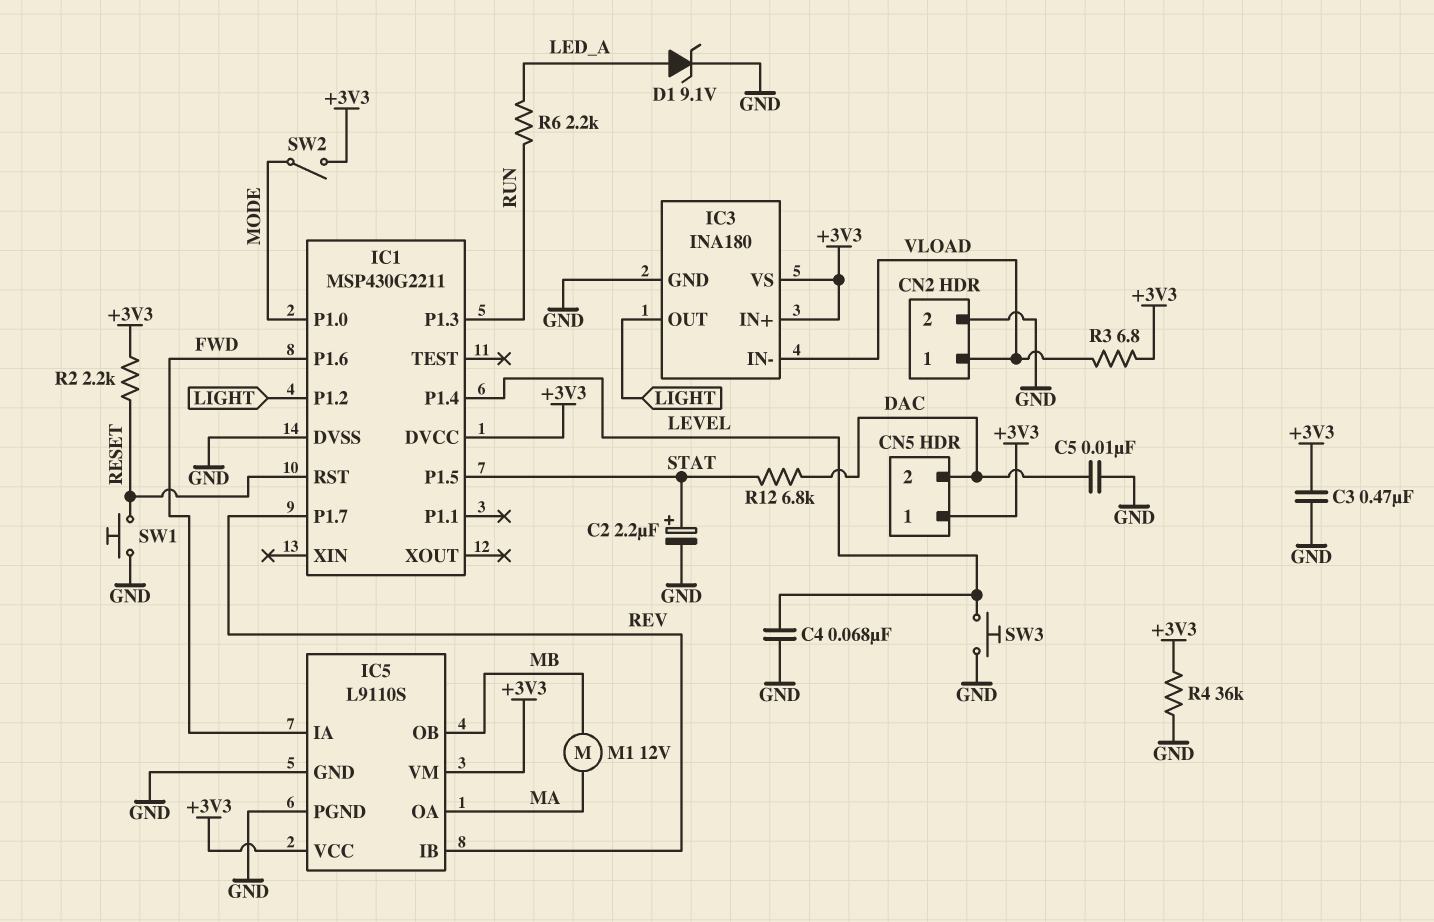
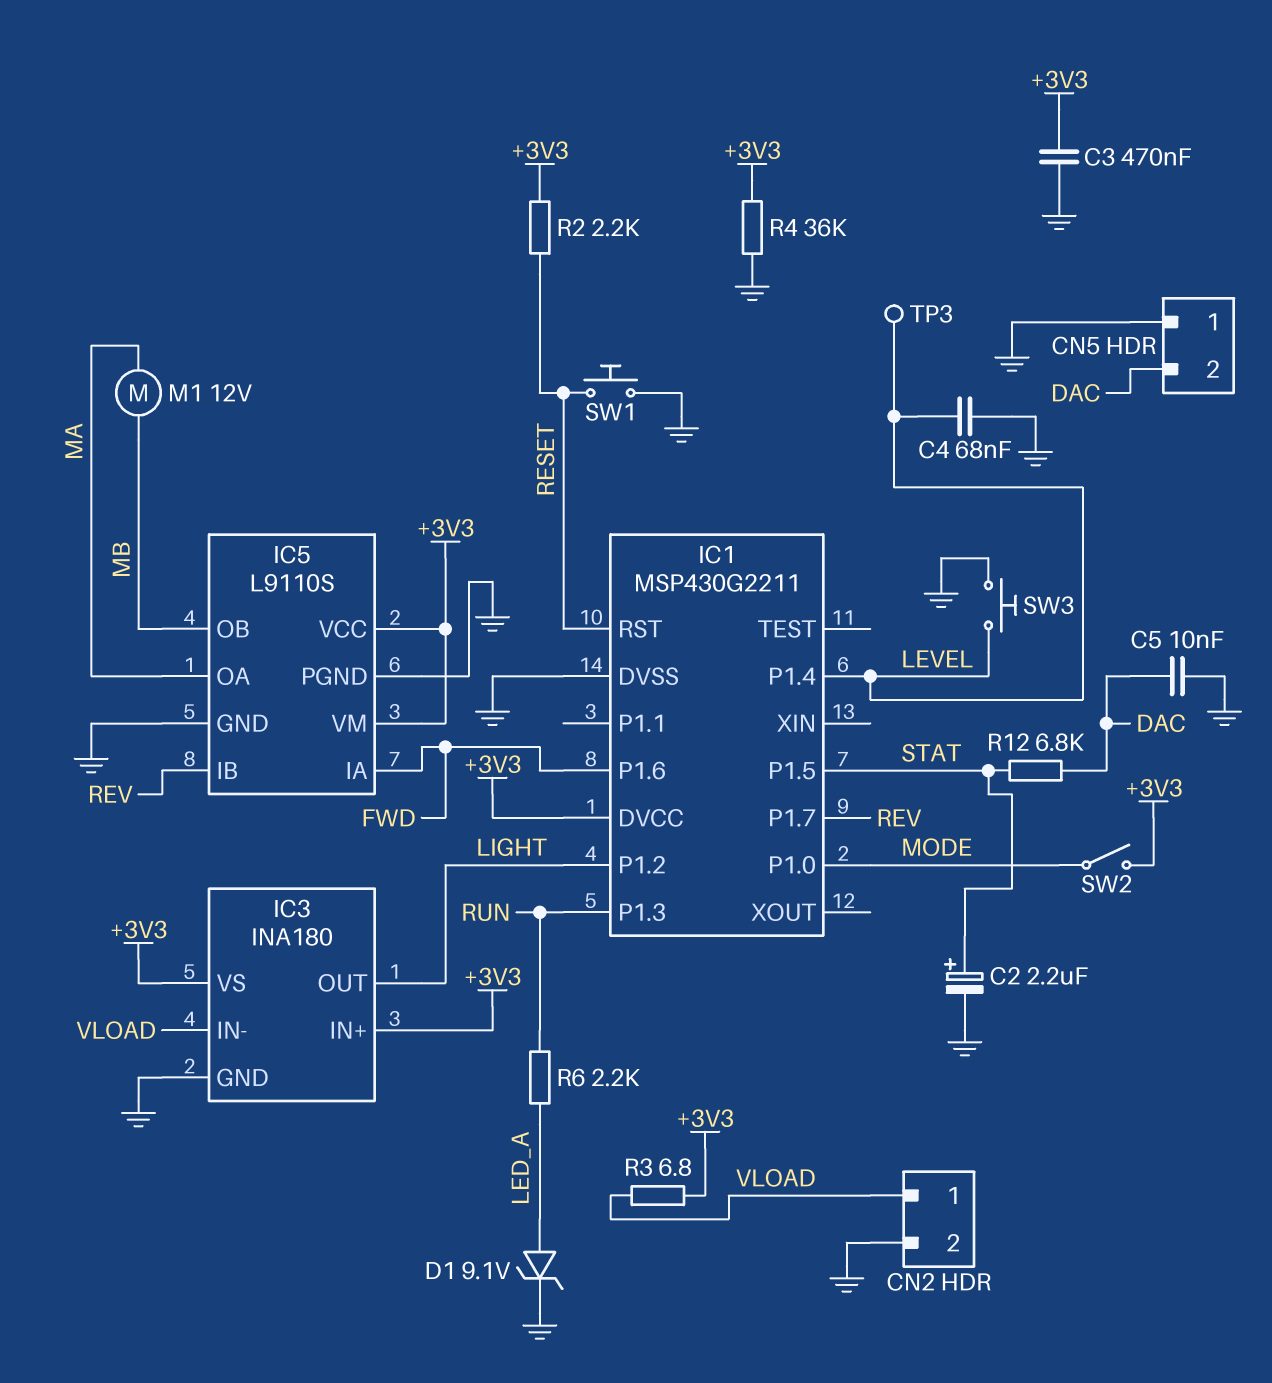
CN5 pin 1: +3V3 -> GND
TP3: none -> test point (LEVEL)

